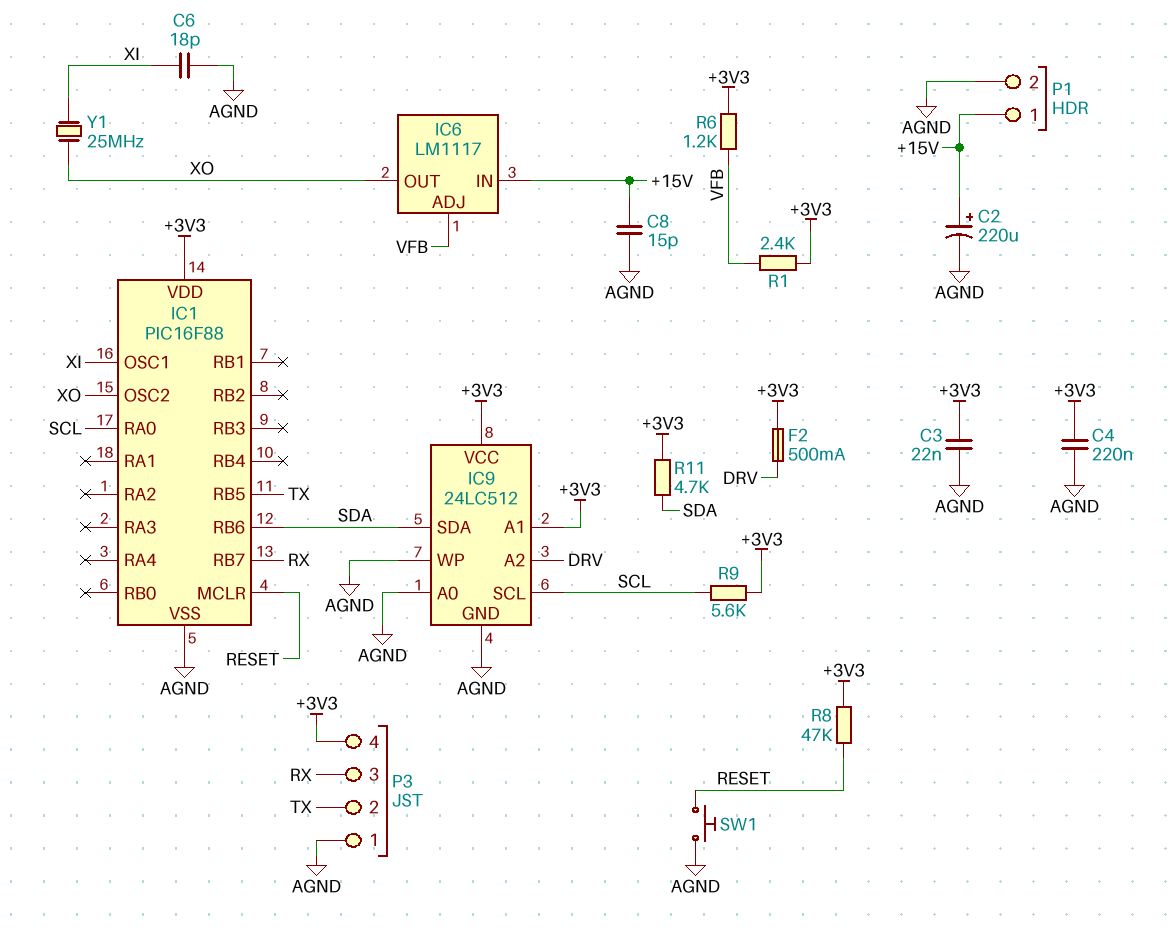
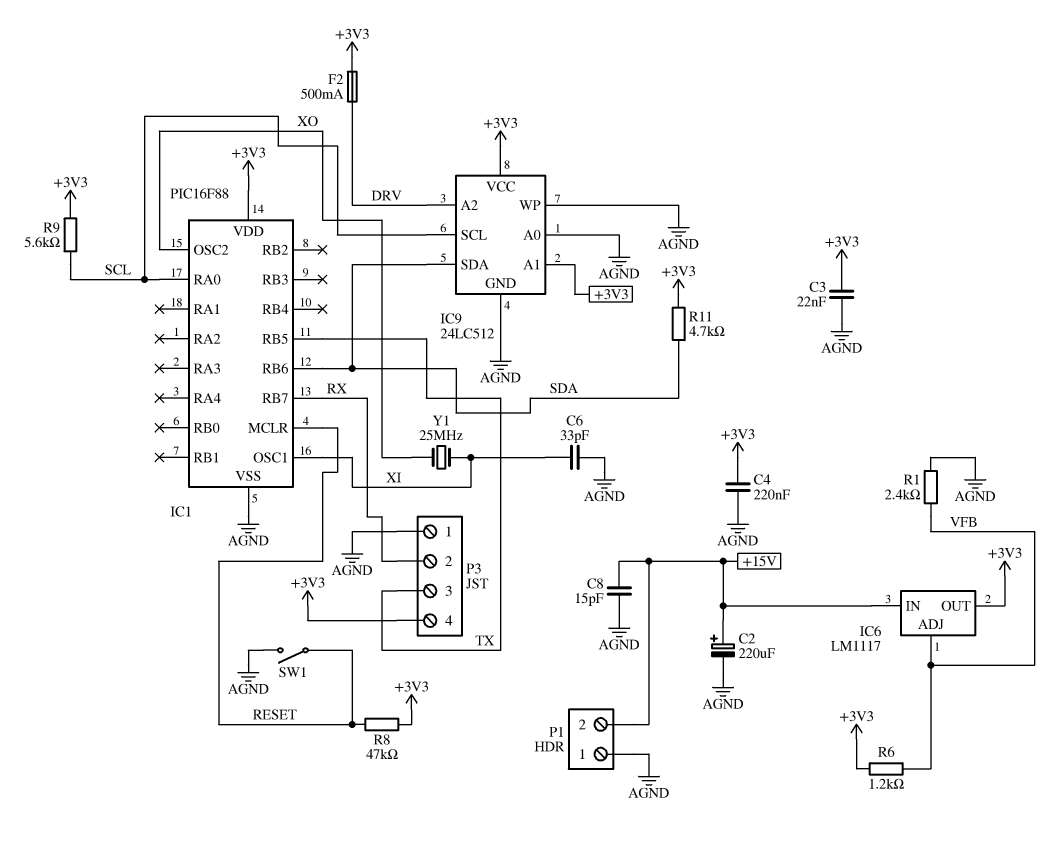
C6: 18pF (AGND, XI) -> 33pF (AGND, XI)
IC6 pin OUT: XO -> +3V3
P1 pin 1: +15V -> AGND
P1 pin 2: AGND -> +15V
P3 pin 2: TX -> RX
P3 pin 3: RX -> TX
R1: 2.4k (+3V3, VFB) -> 2.4k (AGND, VFB)
SW1: button (AGND, RESET) -> switch (AGND, RESET)

